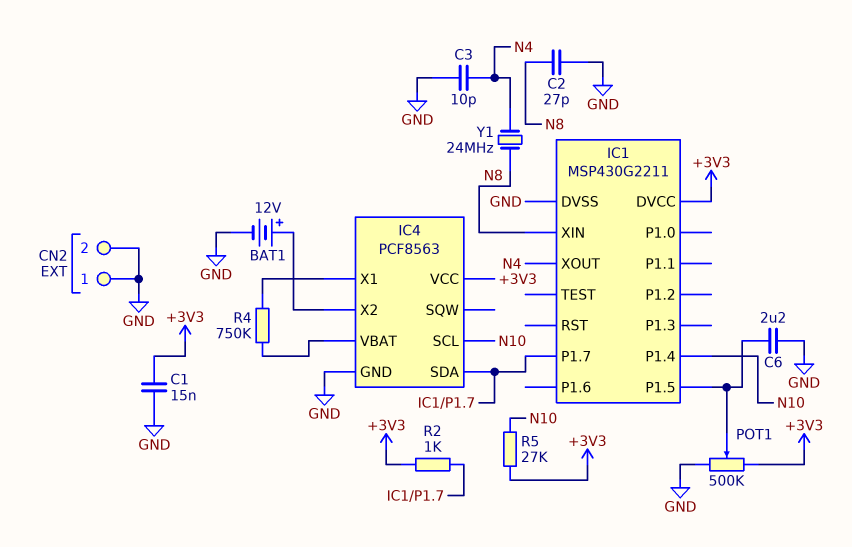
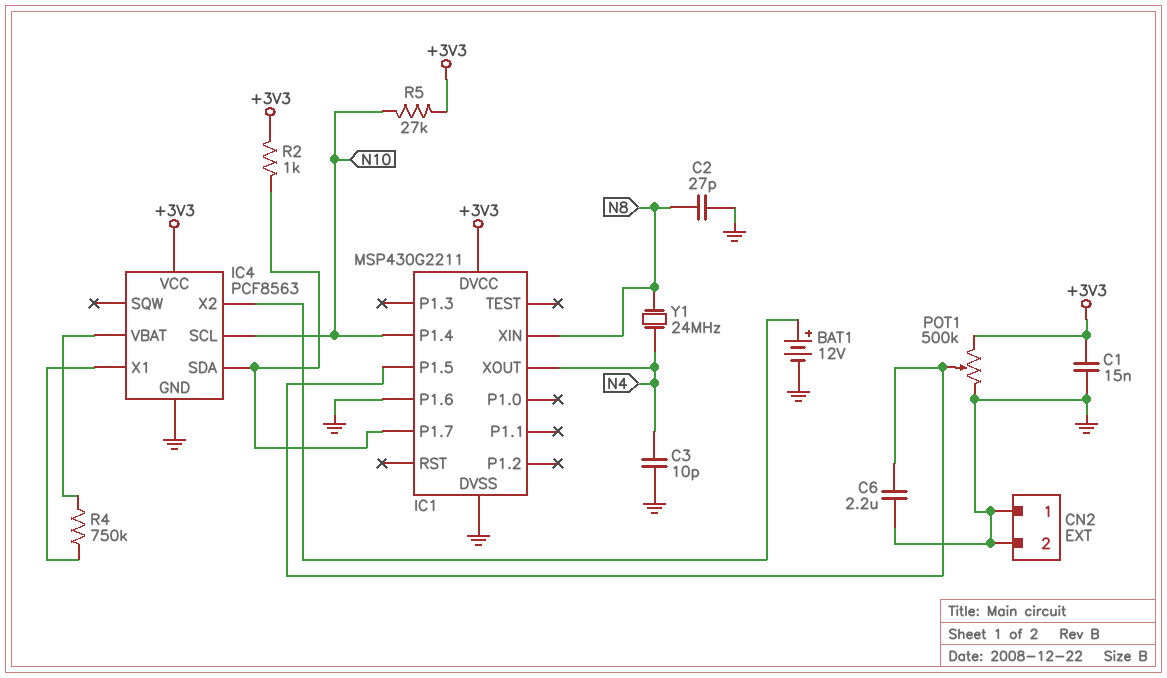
IC1 pin P1.6: none -> GND

